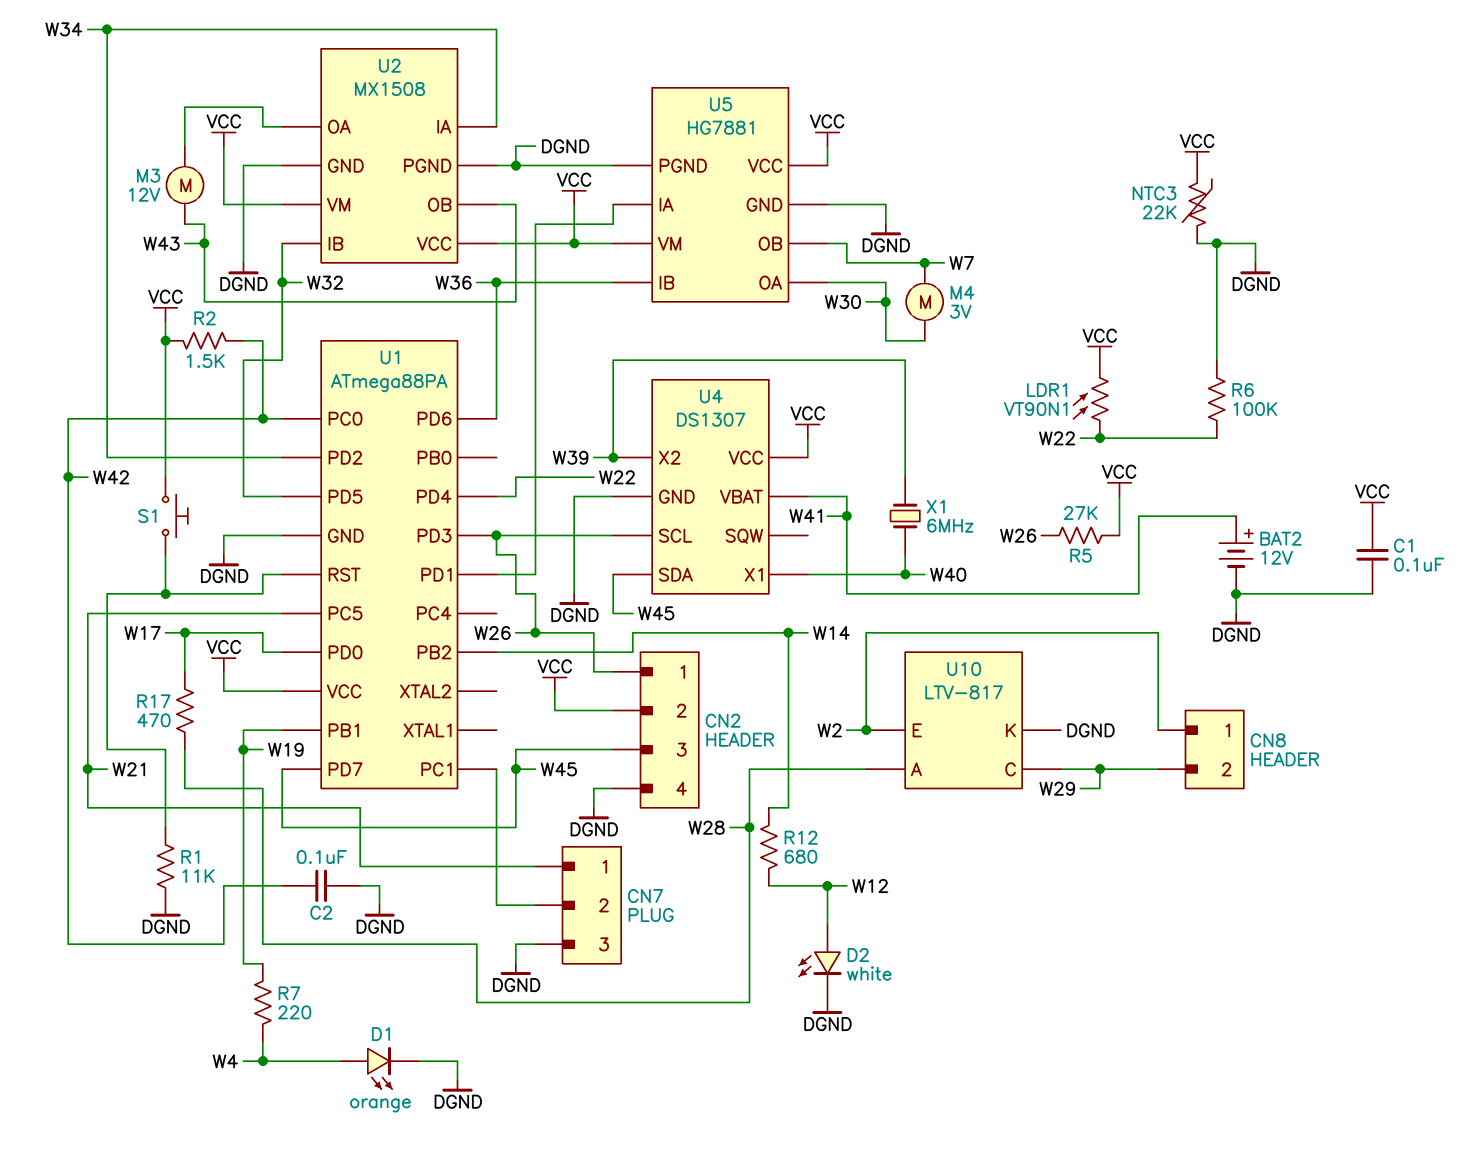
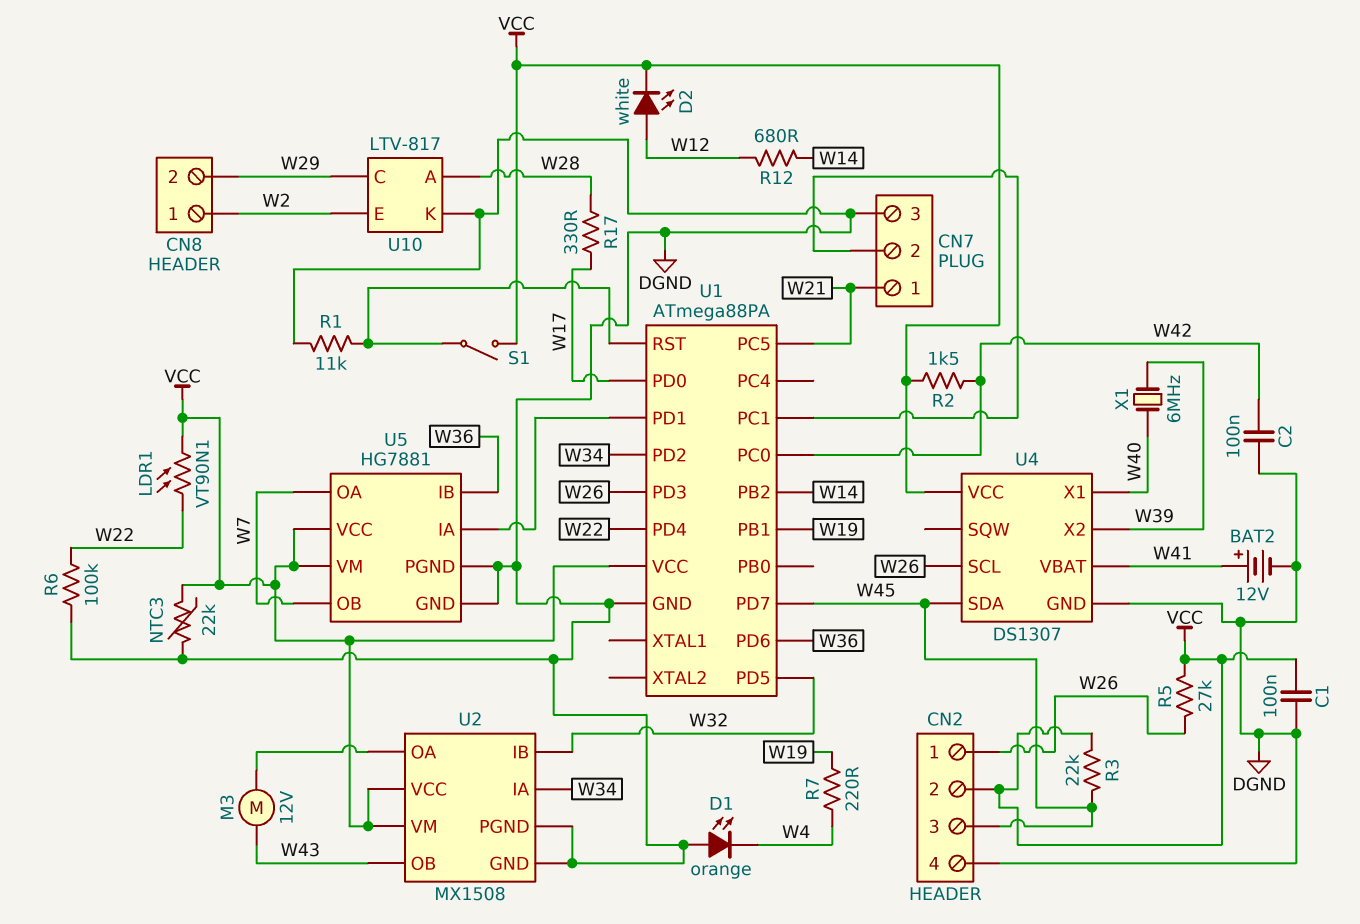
D1: LED orange (A W4, K DGND) -> LED orange (A DGND, K W4)
D2: LED white (A W12, K DGND) -> LED white (A W12, K VCC)
M4: motor 3V (W7, W30) -> none
R3: none -> 22k (VCC, W45)
R17: 470 (W17, W28) -> 330 (W17, W28)
S1: button (U1/RST, VCC) -> switch (U1/RST, VCC)
U5 pin OA: W30 -> W7

